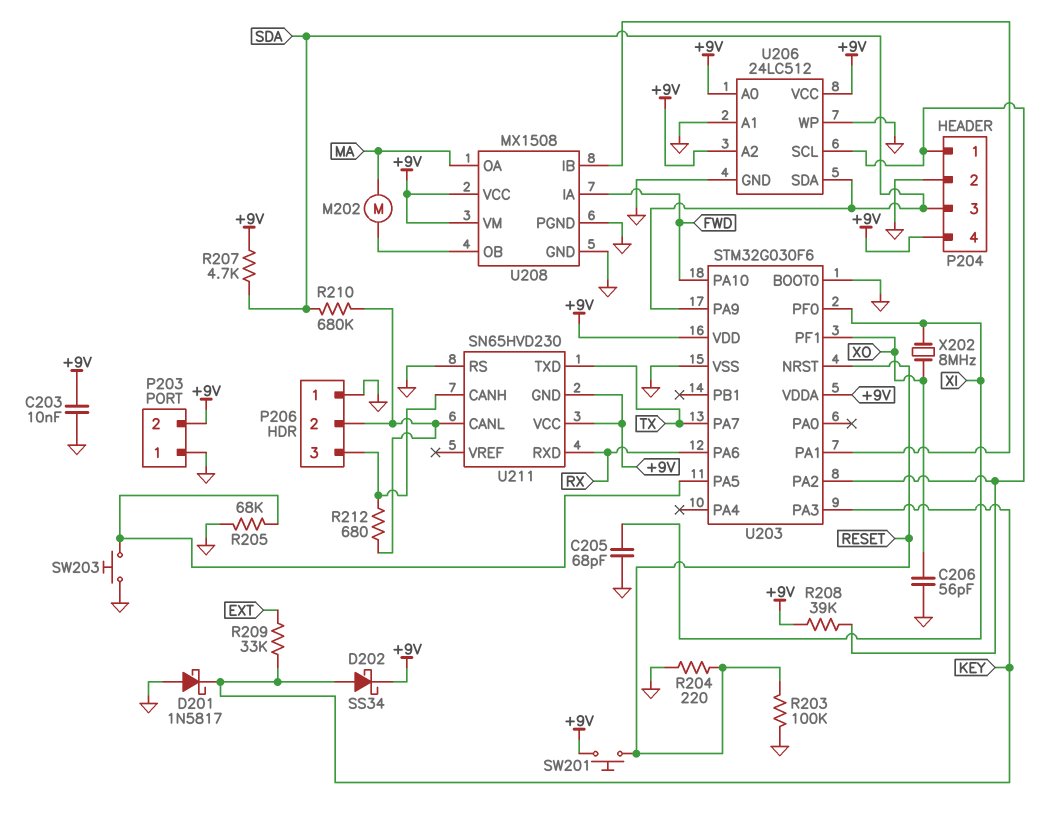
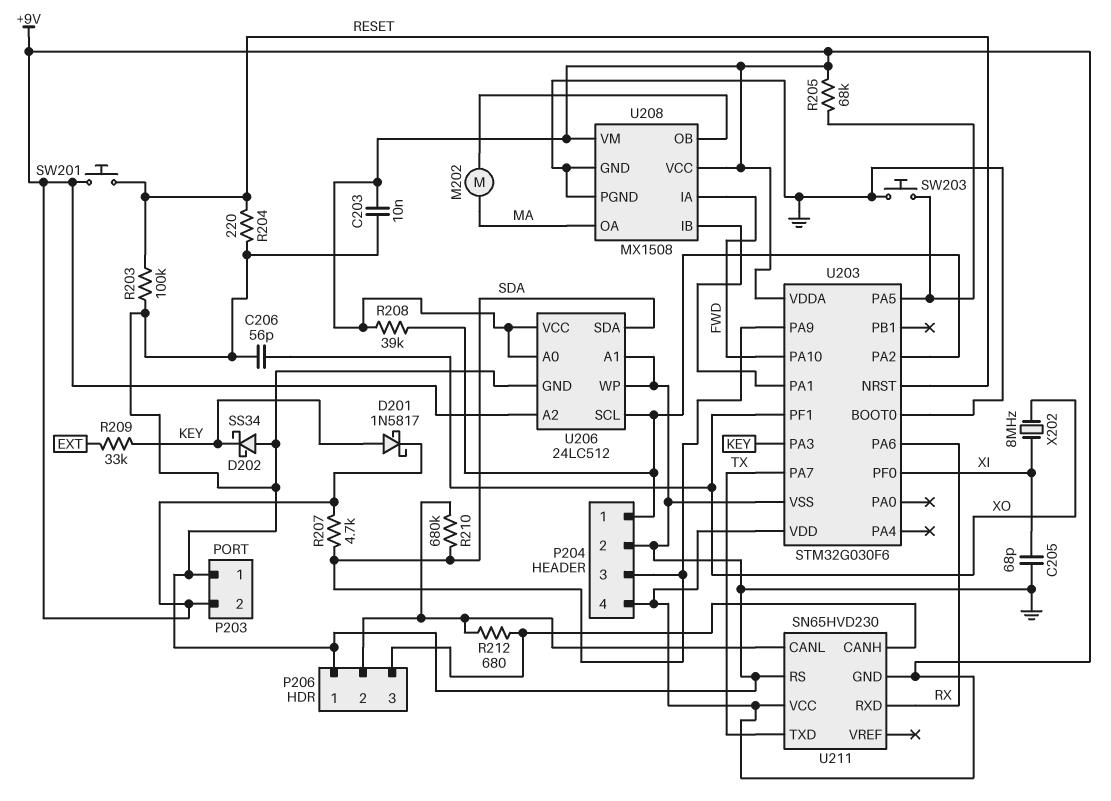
D201: schottky 1N5817 (A GND, K KEY) -> schottky 1N5817 (A KEY, K +9V)
D202: schottky SS34 (A KEY, K +9V) -> schottky SS34 (A GND, K KEY)
R205: 68k (GND, U203/PA5) -> 68k (+9V, U203/PA5)

